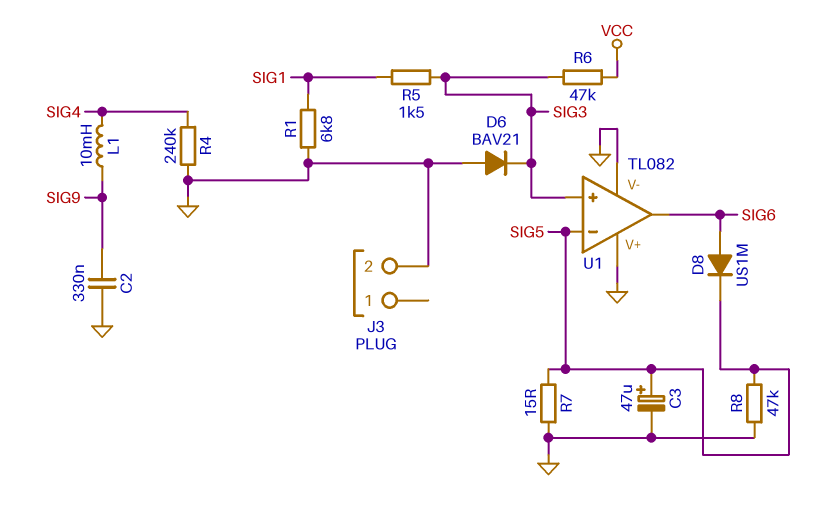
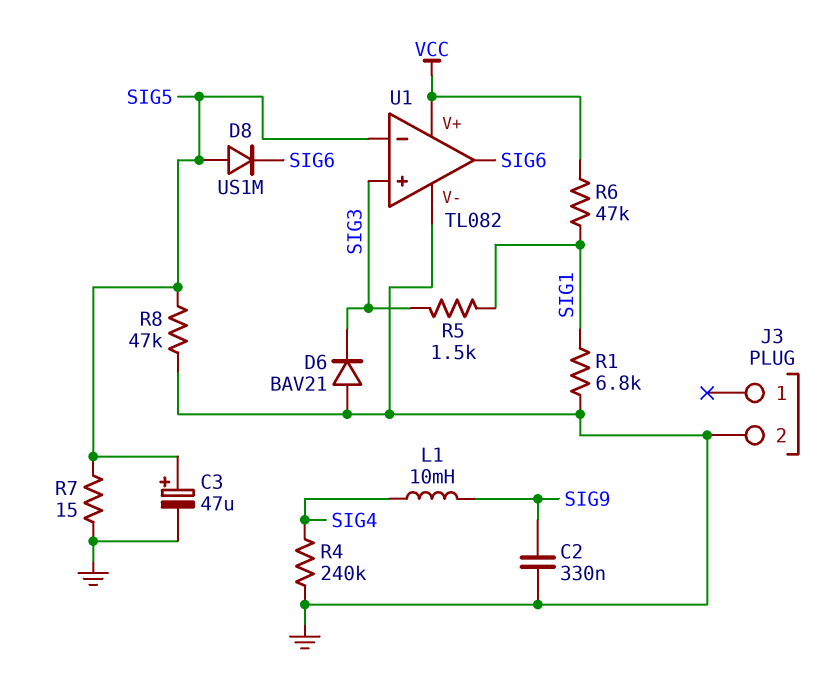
D8: diode US1M (A SIG6, K SIG5) -> diode US1M (A SIG5, K SIG6)
R6: 47k (SIG3, VCC) -> 47k (SIG1, VCC)
U1 pin V+: GND -> VCC

